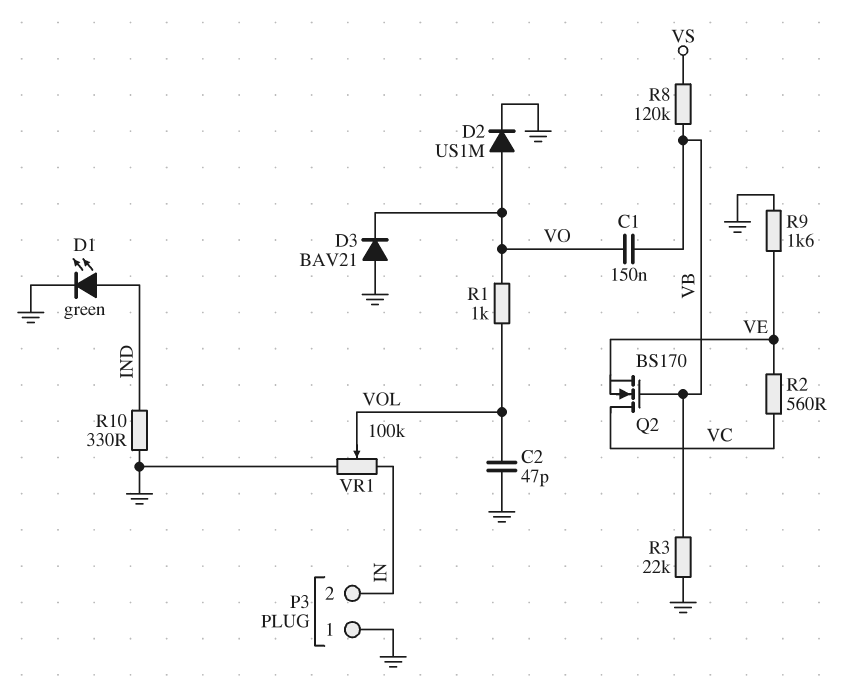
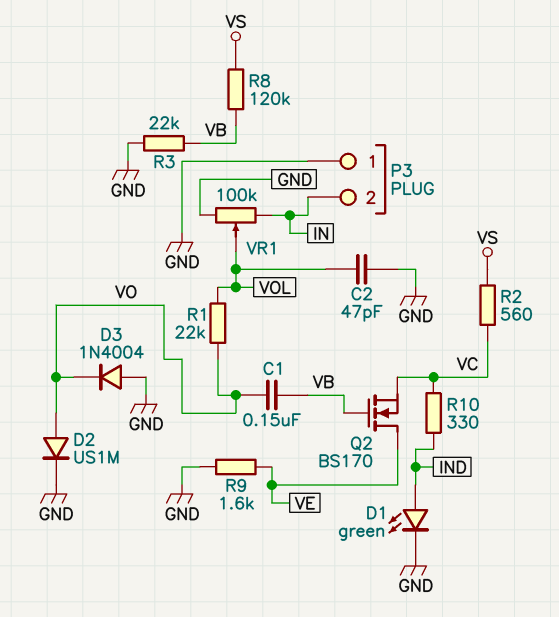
D3: diode BAV21 (A GND, K VO) -> diode 1N4004 (A GND, K VO)
Q2: NMOS BS170 (G VB, D VC, S VE) -> NMOS BS170 (G VB, D VE, S VC)
R1: 1k (VO, VOL) -> 22k (VO, VOL)
R2: 560 (VC, VE) -> 560 (VC, VS)
R10: 330 (GND, IND) -> 330 (IND, VC)

